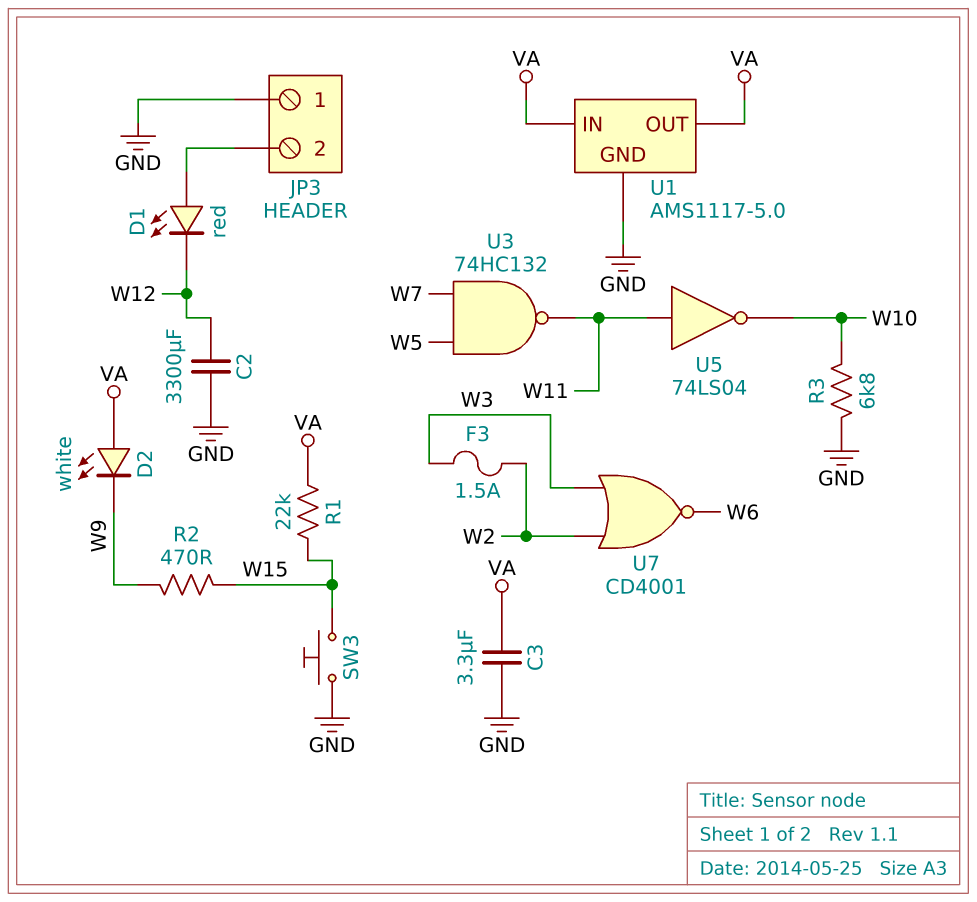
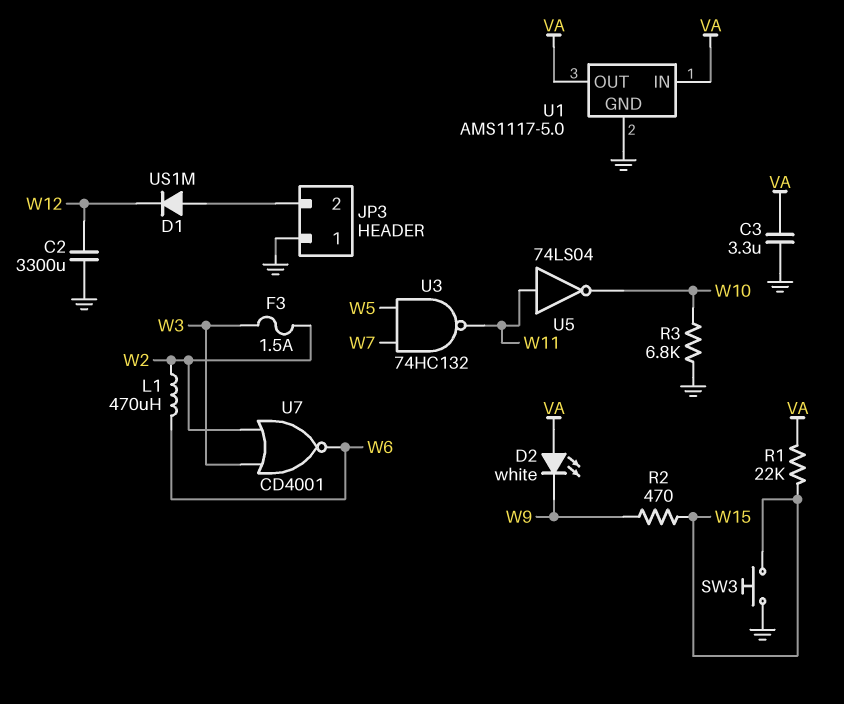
D1: LED red (A JP3/2, K W12) -> diode US1M (A JP3/2, K W12)
L1: none -> 470uH (W2, W6)

